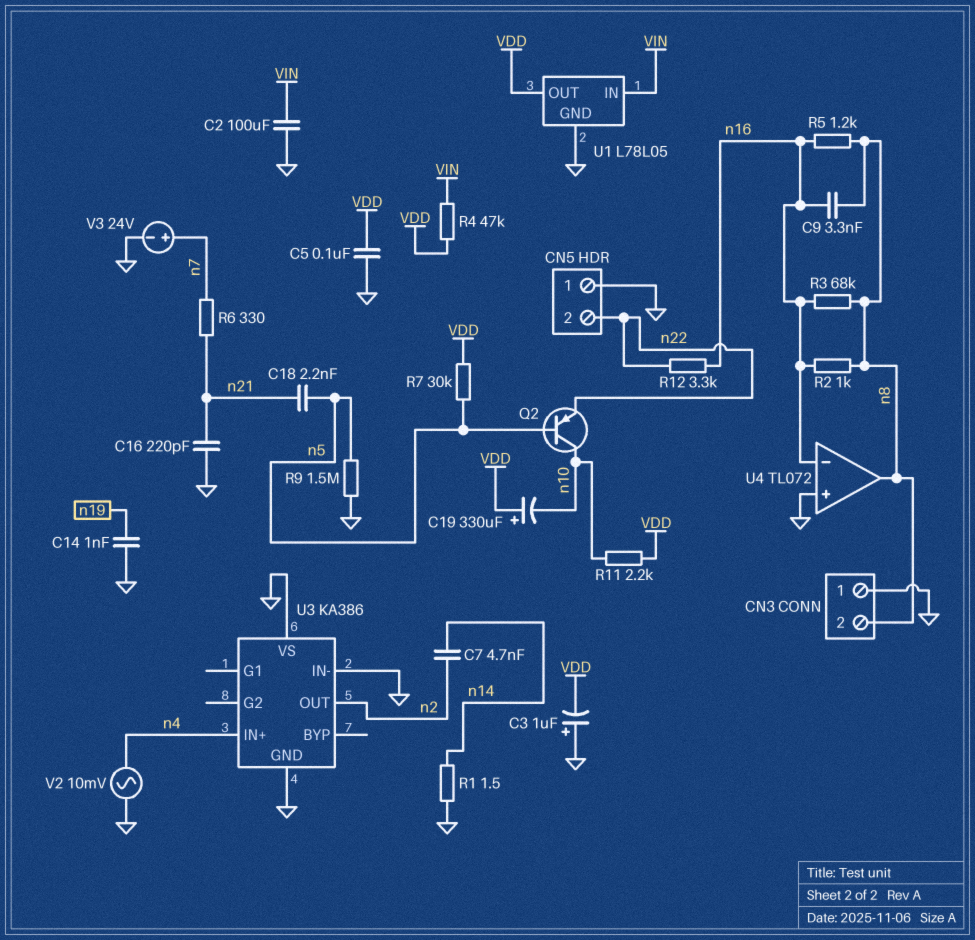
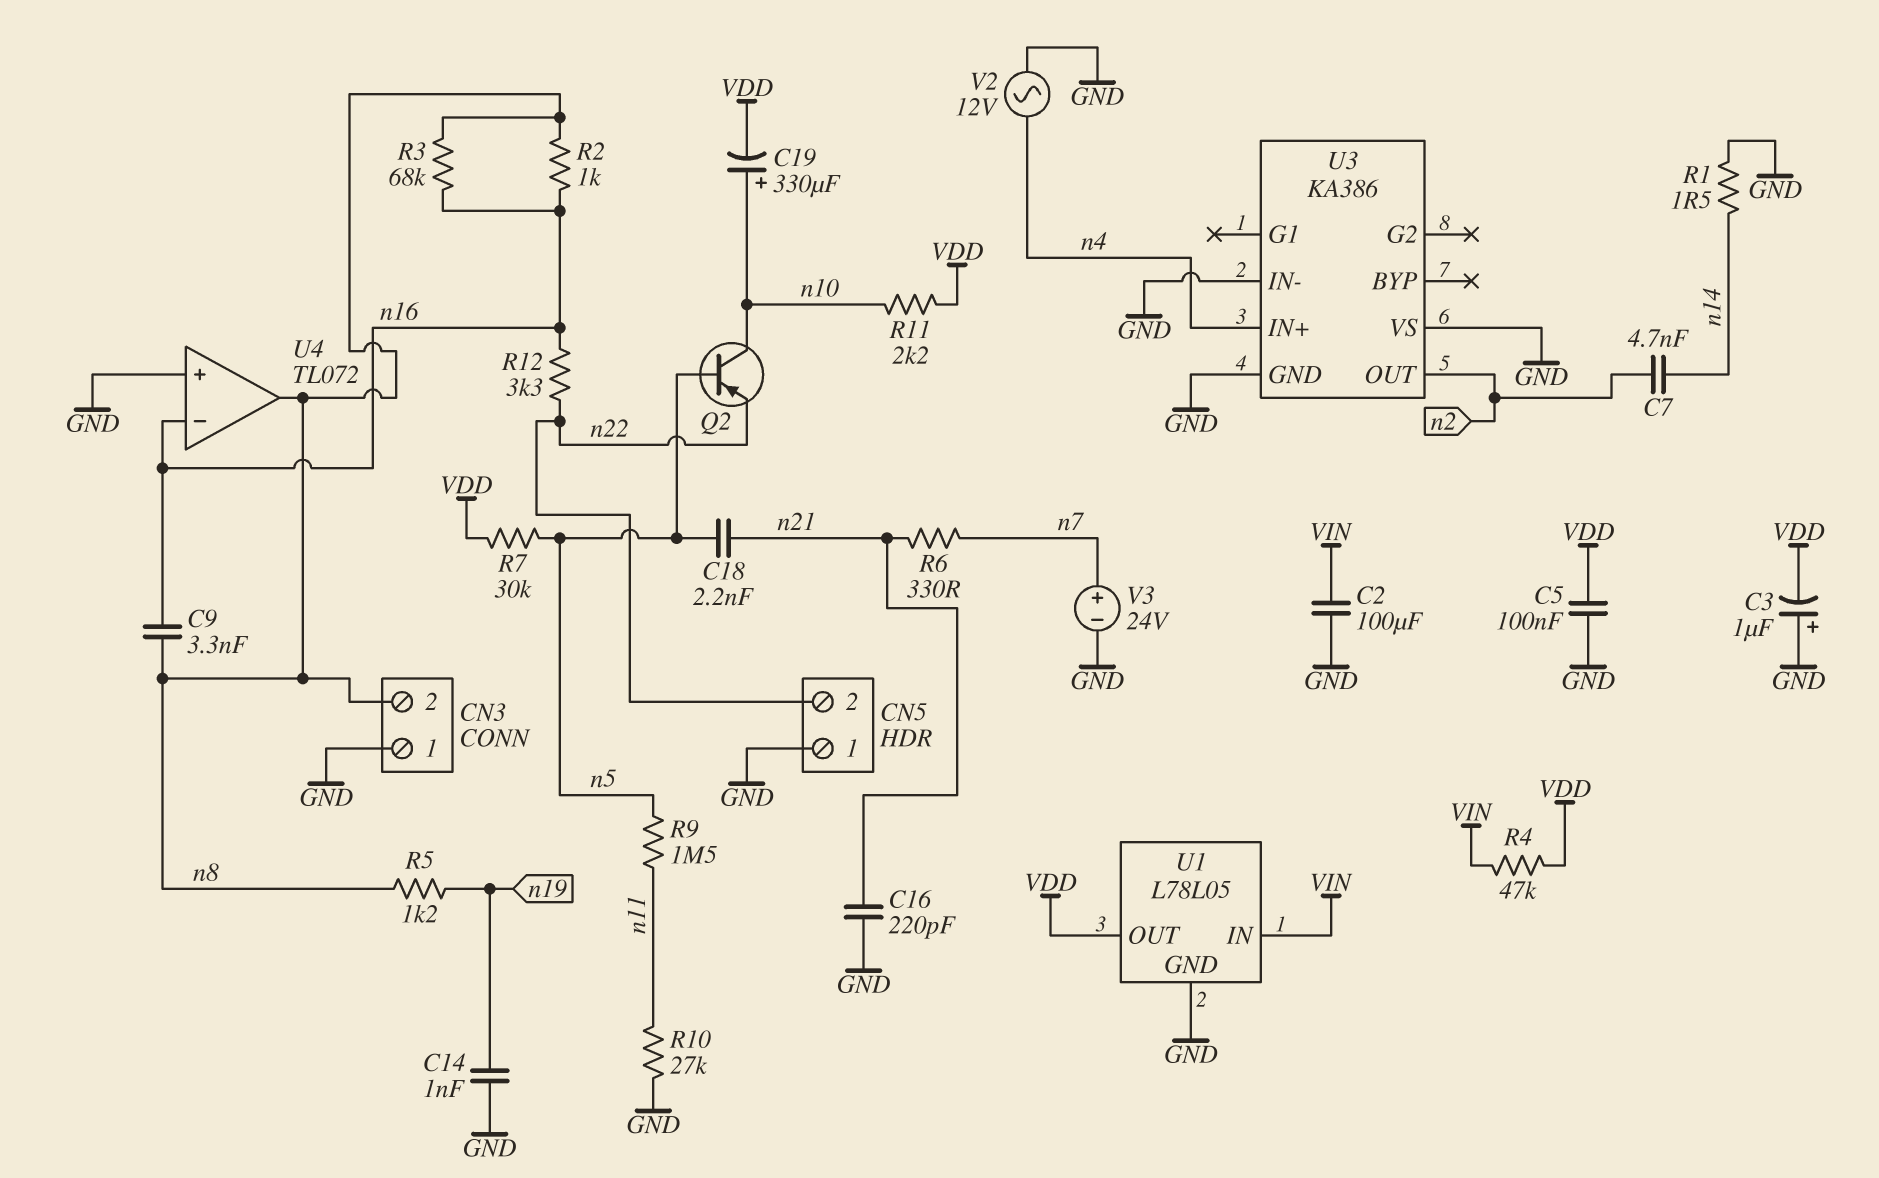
C19: 330uF (plus VDD, minus n10) -> 330uF (plus n10, minus VDD)
R5: 1.2k (n8, n16) -> 1.2k (n8, n19)
R9: 1.5M (GND, n5) -> 1.5M (n5, n11)
R10: none -> 27k (GND, n11)
V2: AC 10mV (GND, n4) -> AC 12V (GND, n4)

